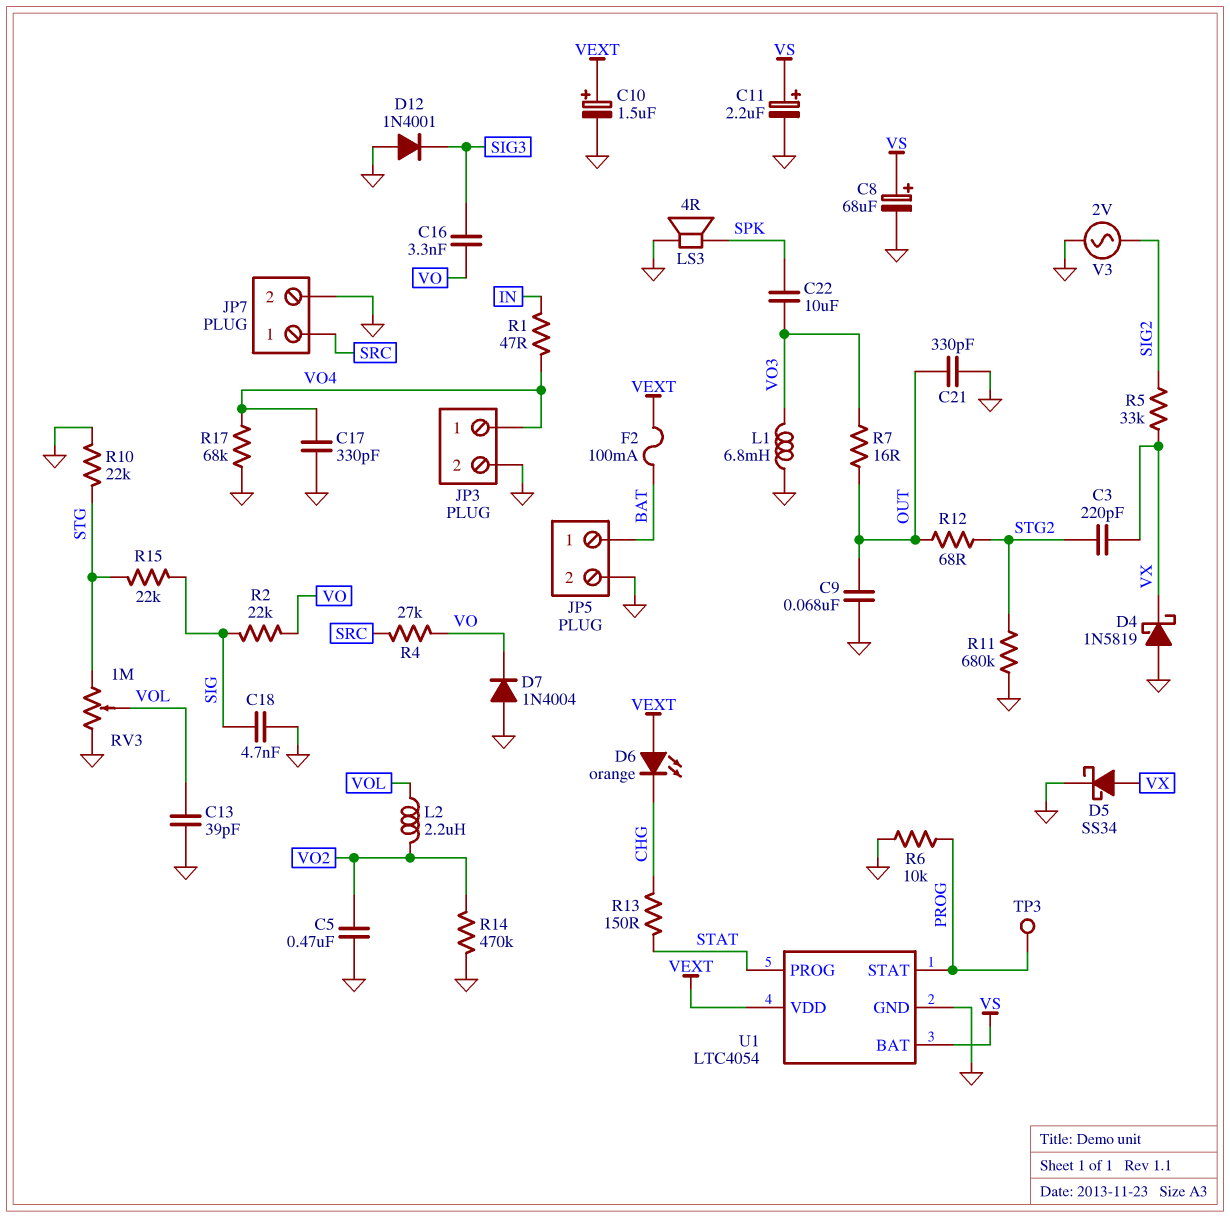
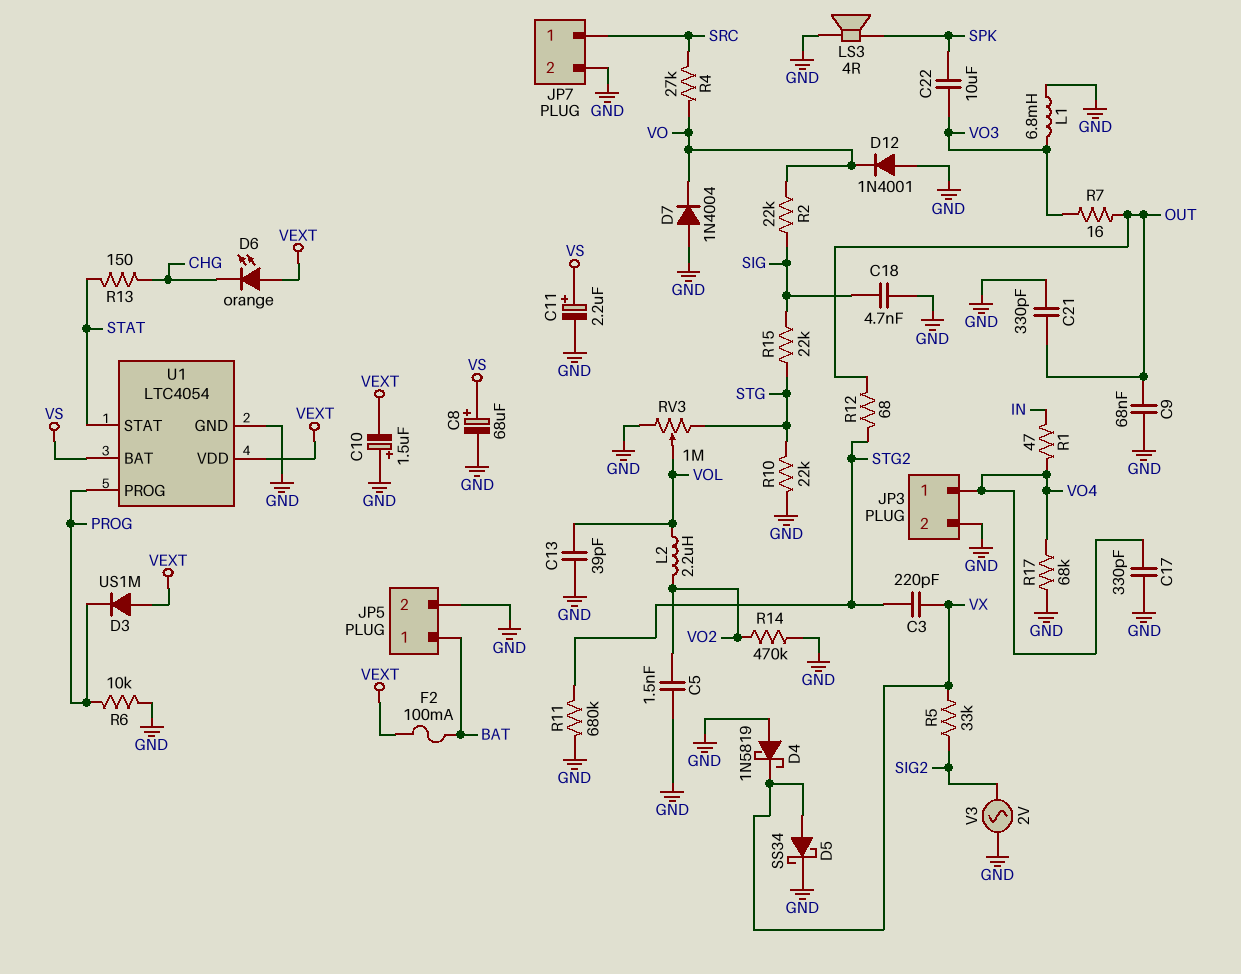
C5: 470nF (GND, VO2) -> 1.5nF (GND, VO2)
C10: 1.5uF (plus VEXT, minus GND) -> 1.5uF (plus GND, minus VEXT)
C16: 3.3nF (SIG3, VO) -> none
D3: none -> diode US1M (A VEXT, K PROG)
D12: diode 1N4001 (A GND, K SIG3) -> diode 1N4001 (A GND, K VO)
TP3: test point (PROG) -> none
U1 pin PROG: STAT -> PROG
U1 pin STAT: PROG -> STAT

